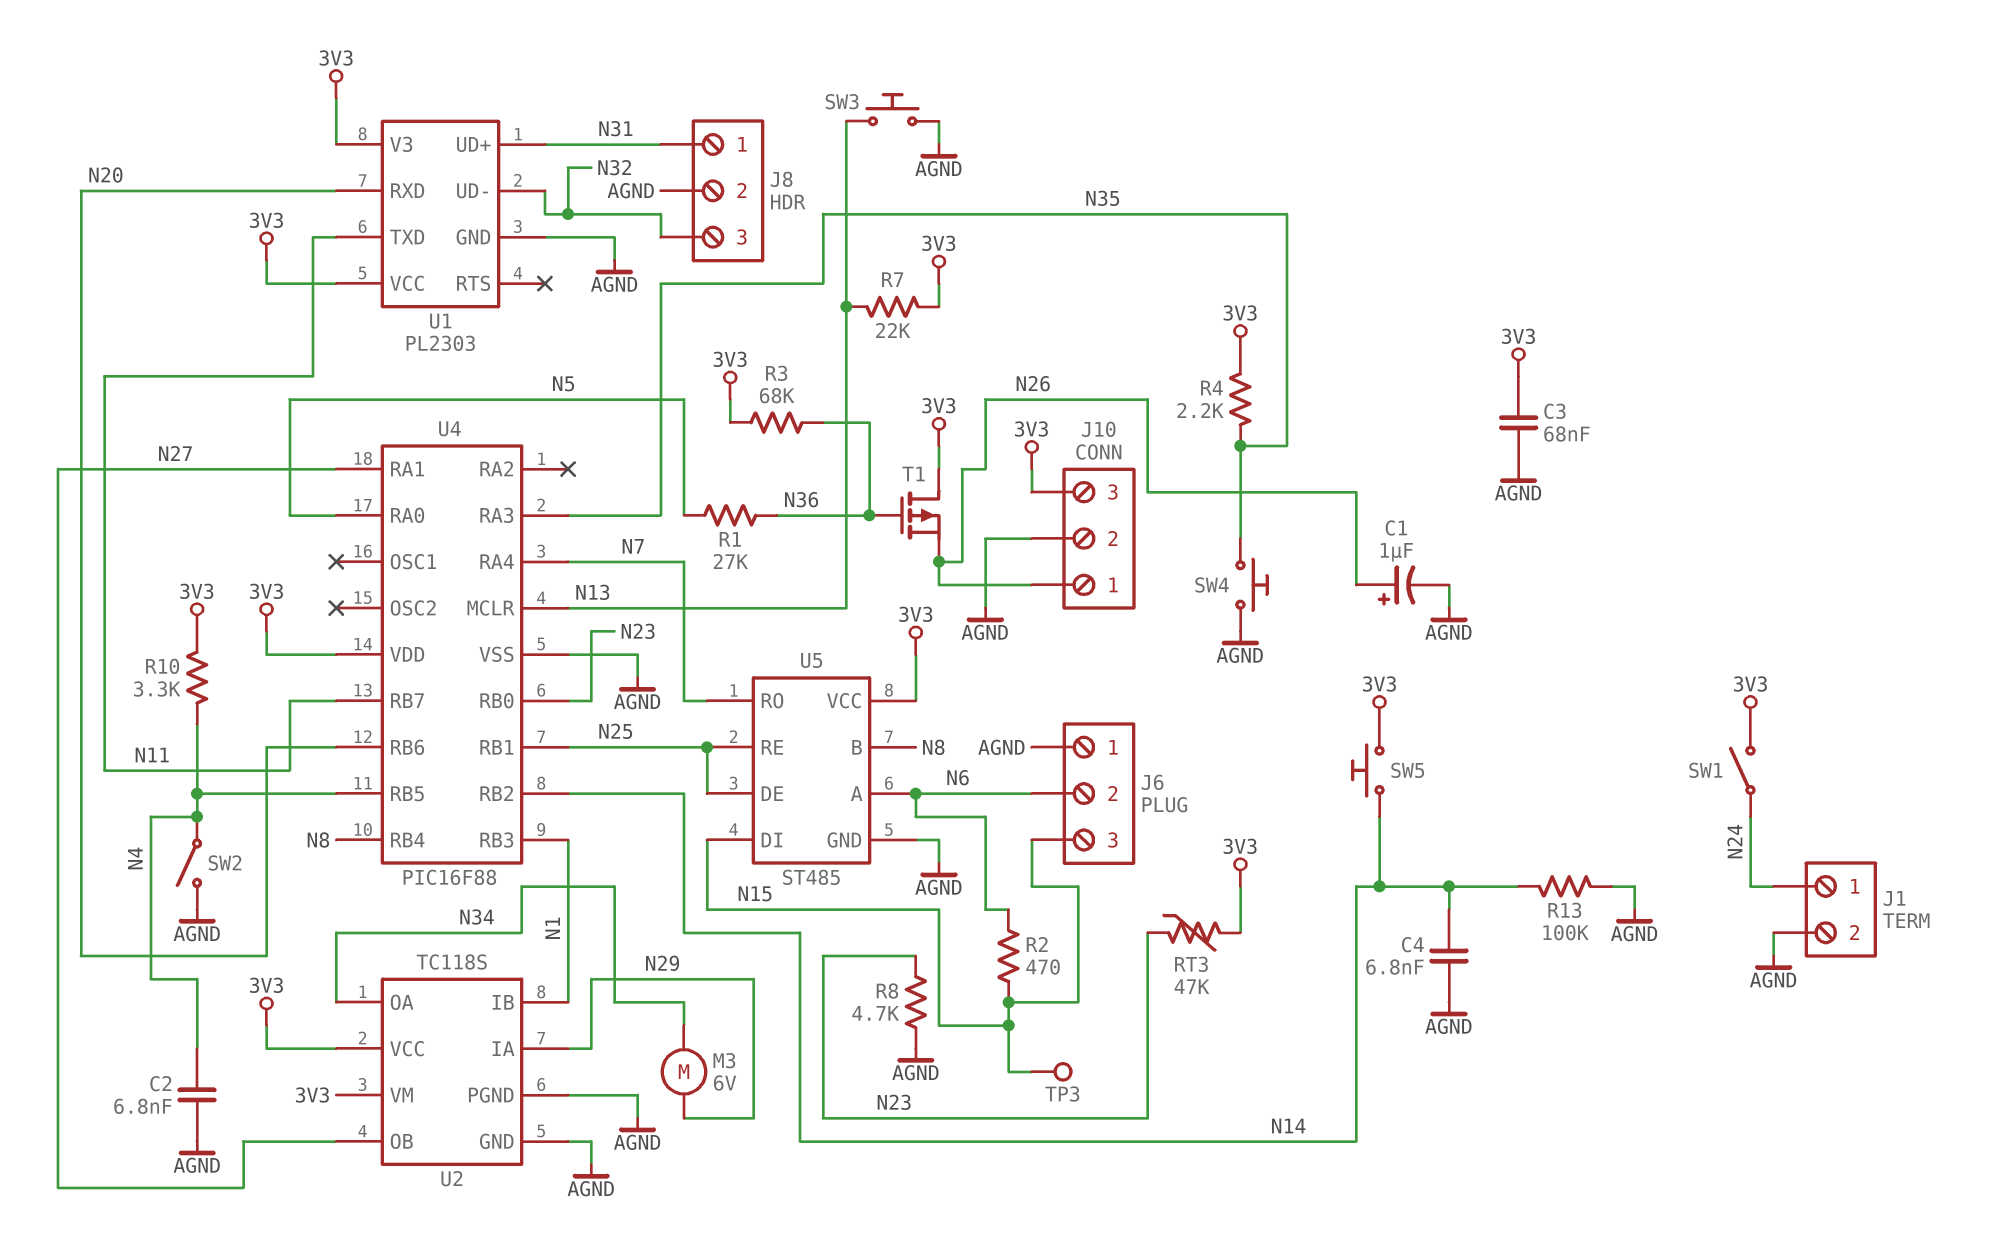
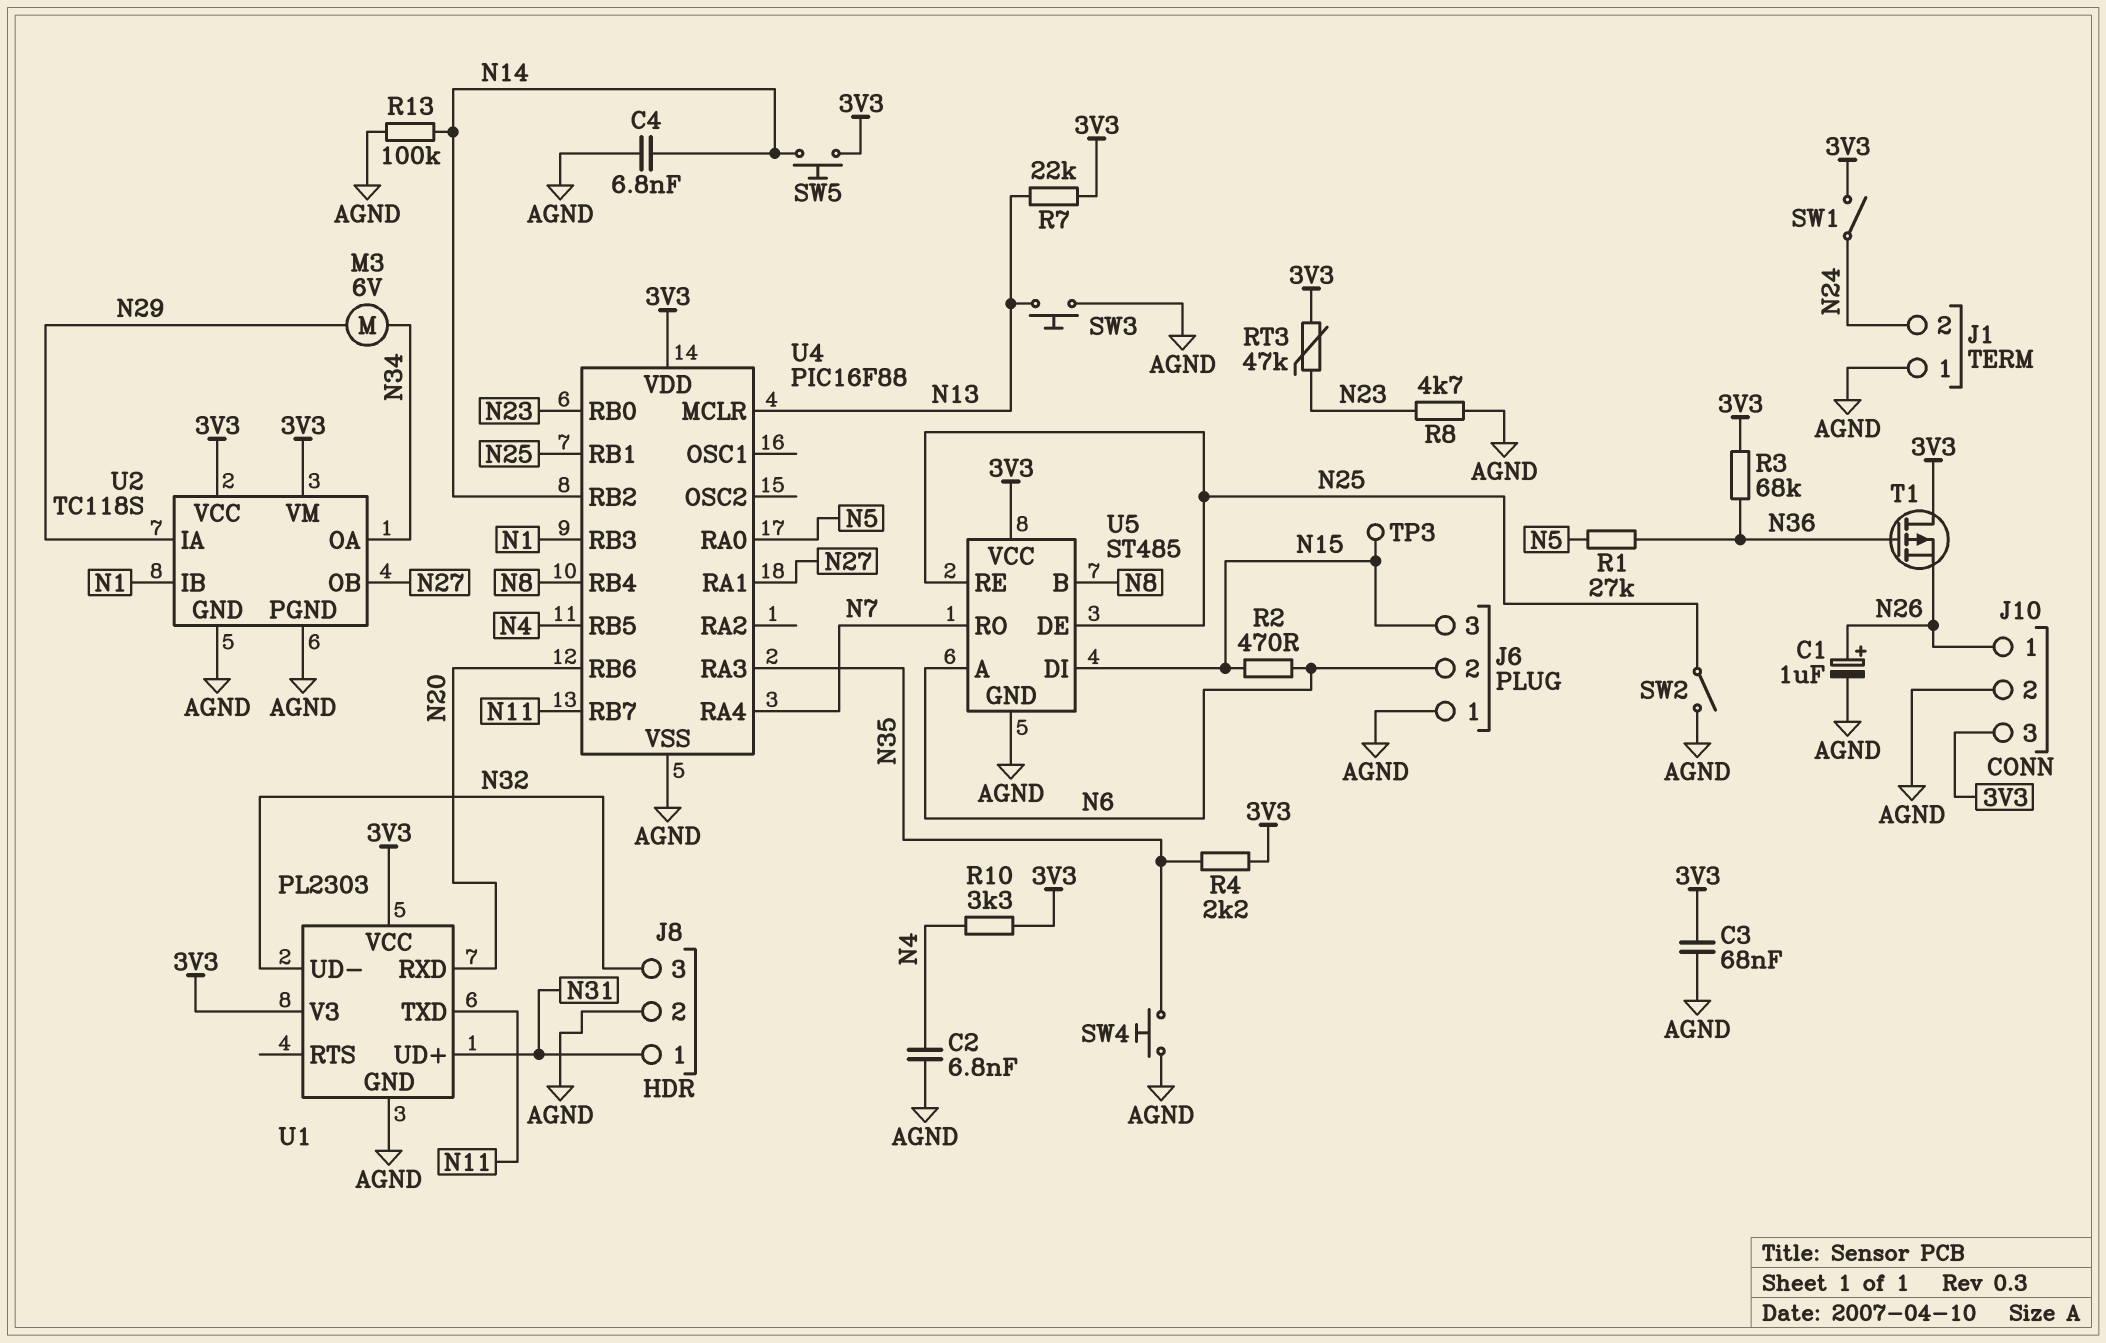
J1 pin 1: N24 -> AGND
J1 pin 2: AGND -> N24
SW2: switch (AGND, N4) -> switch (AGND, N25)

